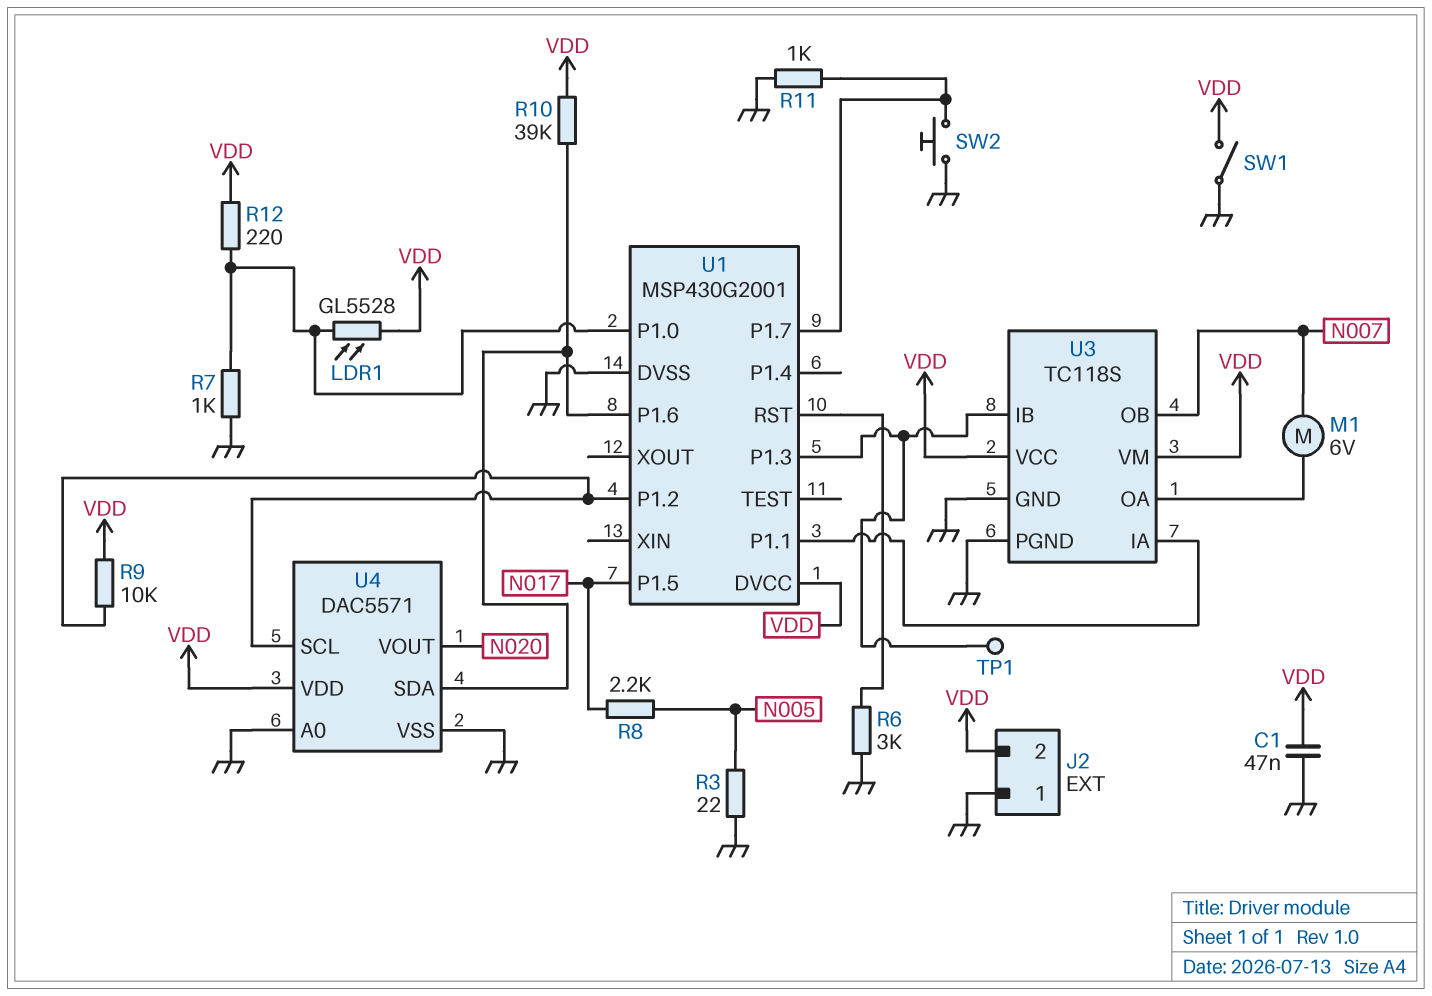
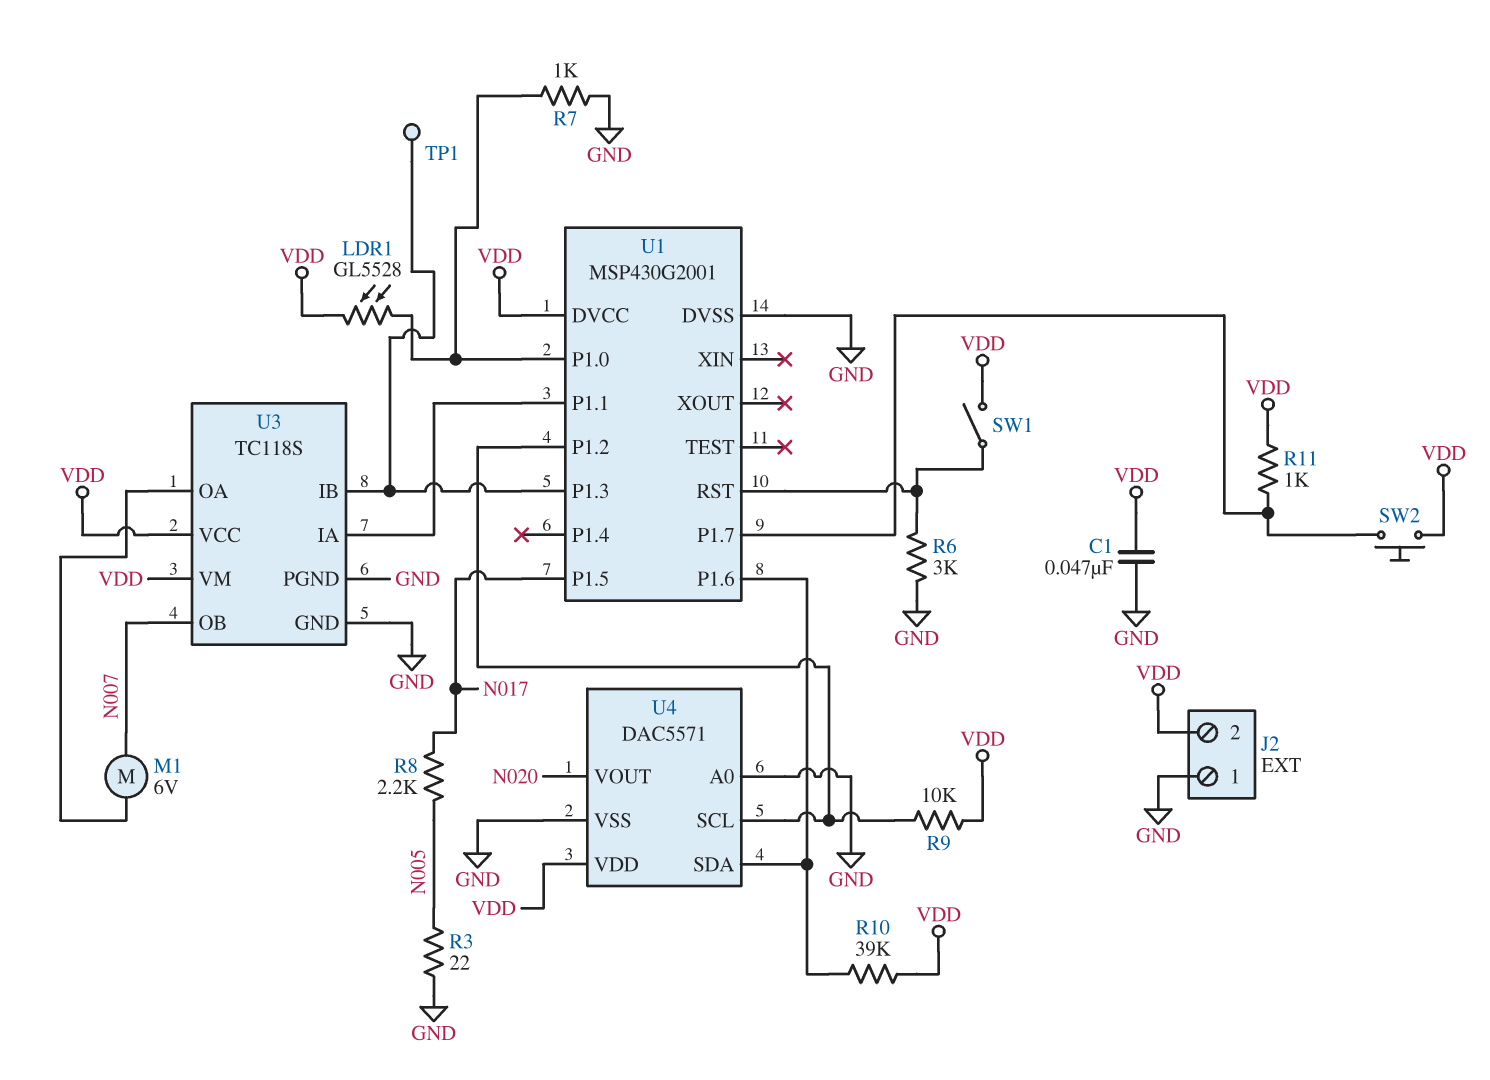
R11: 1k (GND, U1/P1.7) -> 1k (U1/P1.7, VDD)
R12: 220 (U1/P1.0, VDD) -> none
SW1: switch (GND, VDD) -> switch (U1/RST, VDD)
SW2: button (GND, U1/P1.7) -> button (U1/P1.7, VDD)

